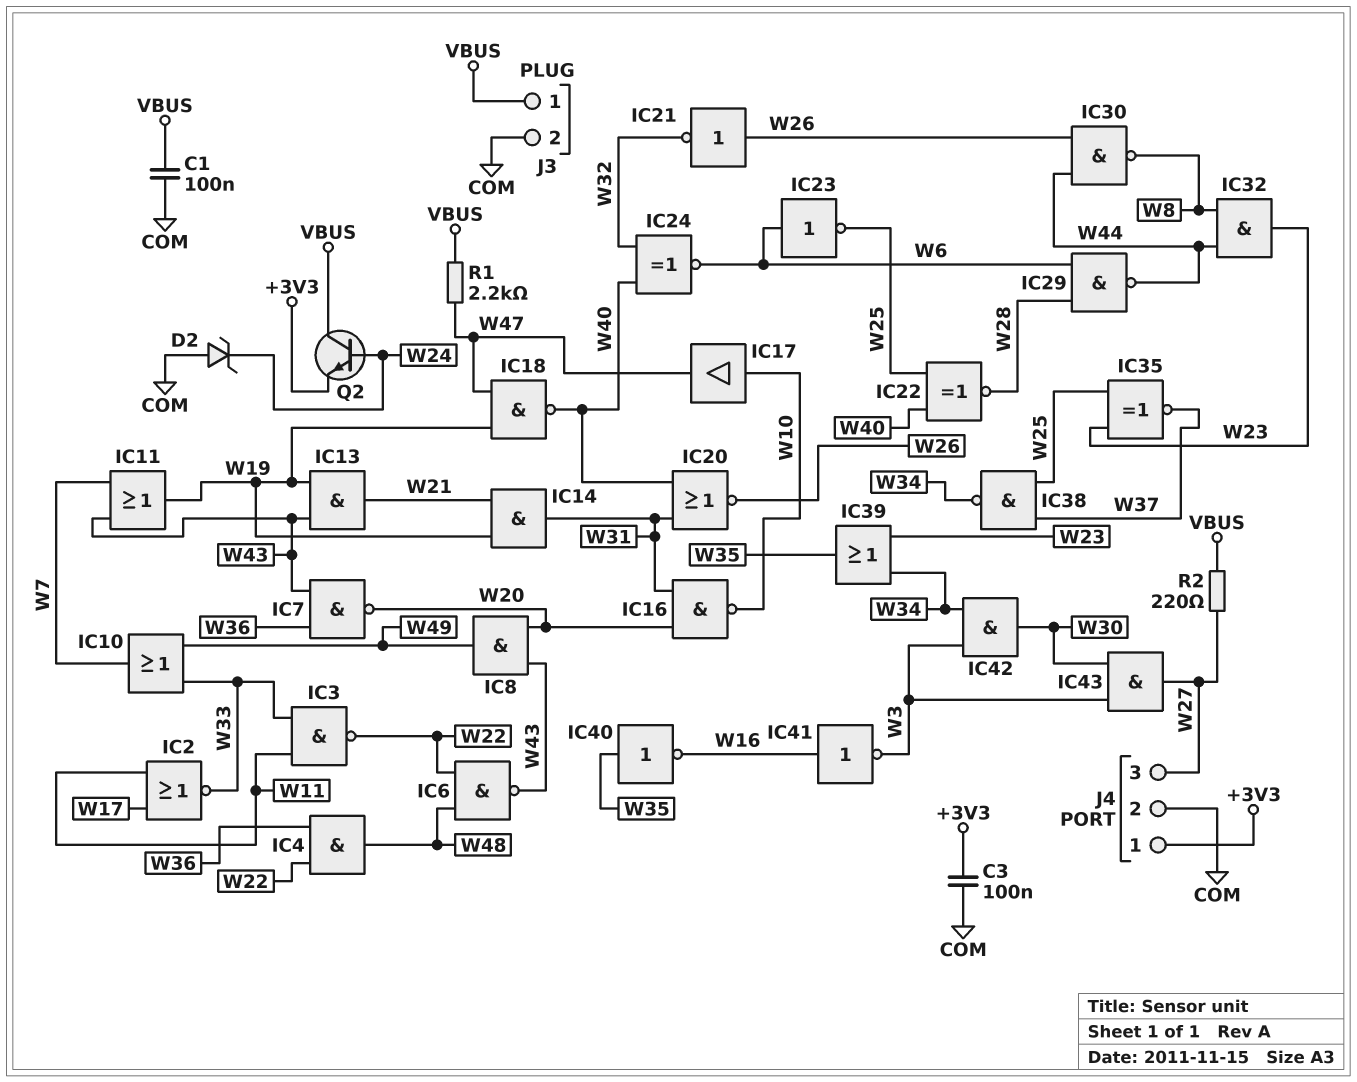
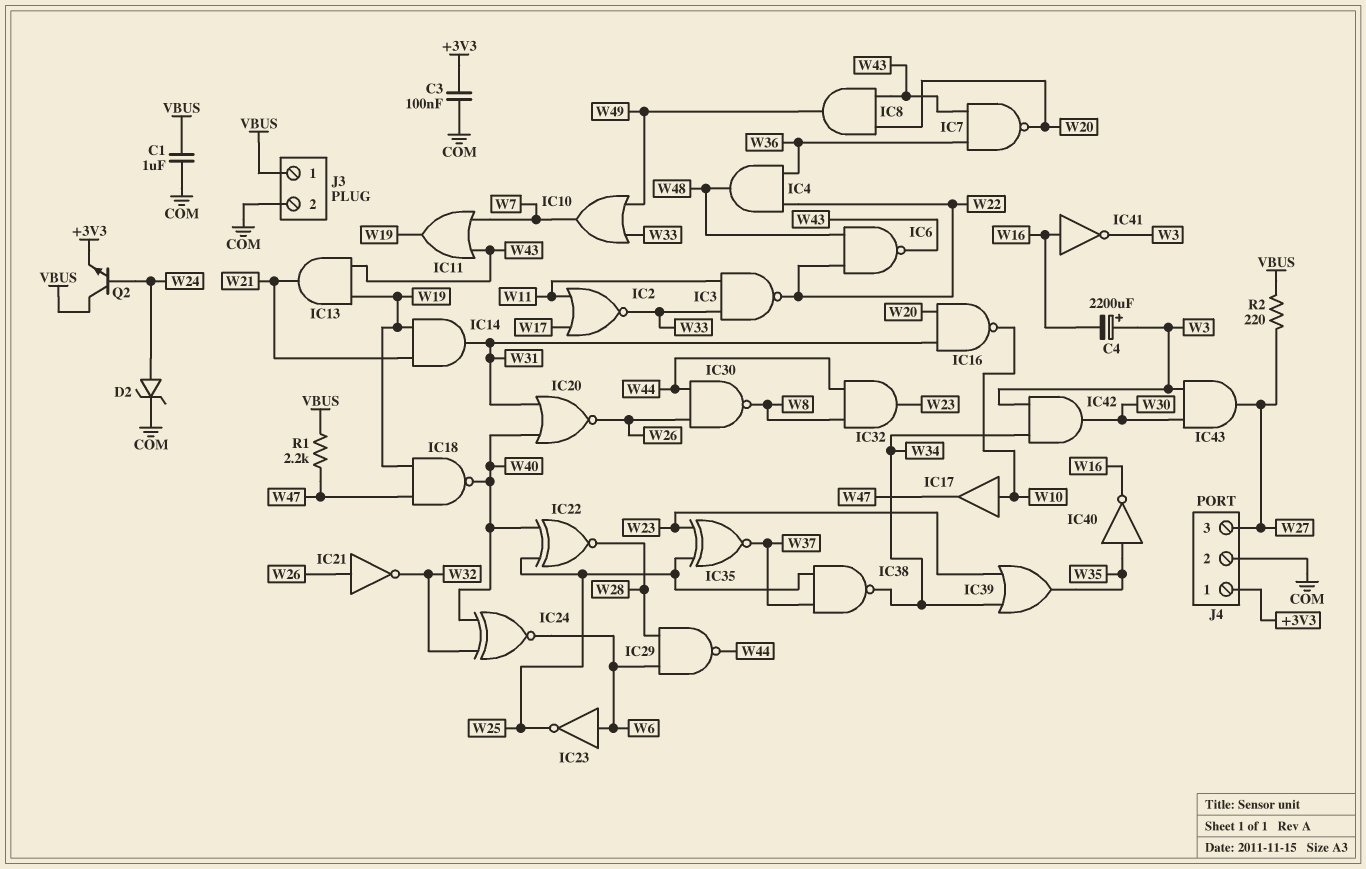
C1: 100nF (COM, VBUS) -> 1uF (COM, VBUS)
C4: none -> 2200uF (plus W3, minus W16)
D2: zener (A COM, K W24) -> zener (A W24, K COM)

